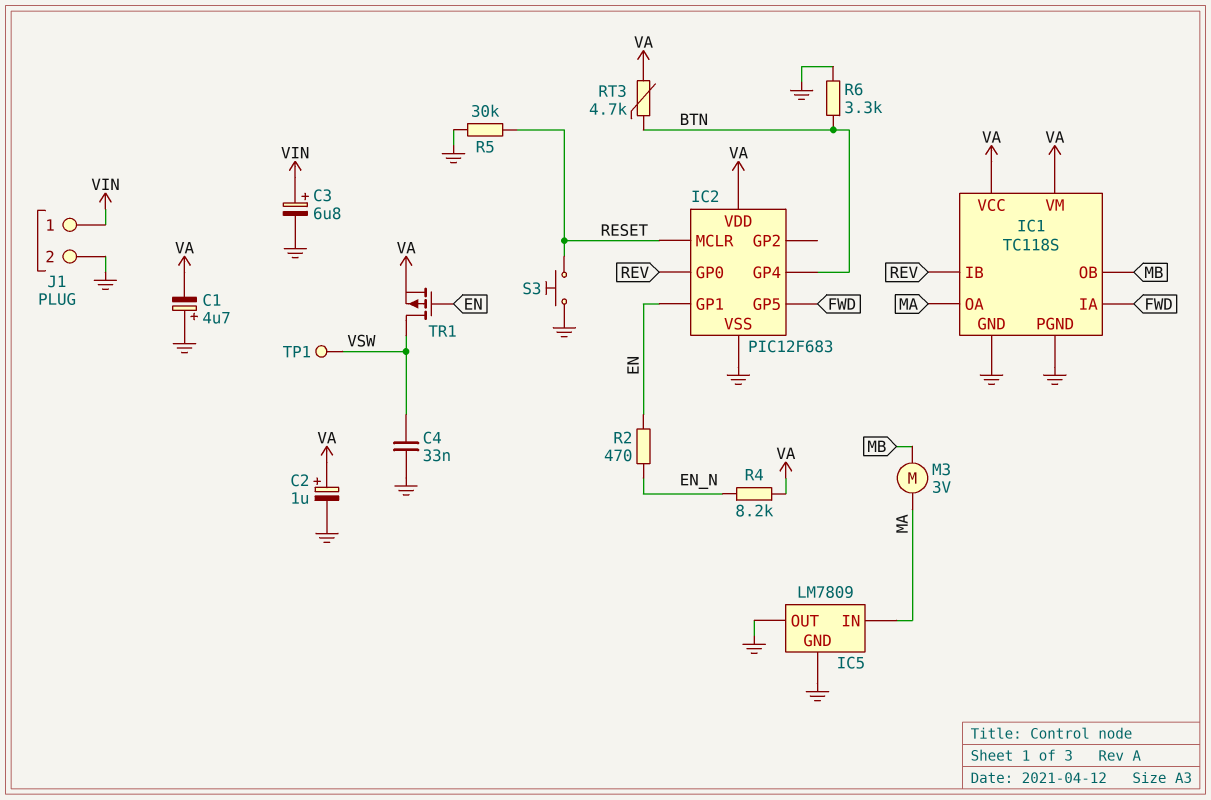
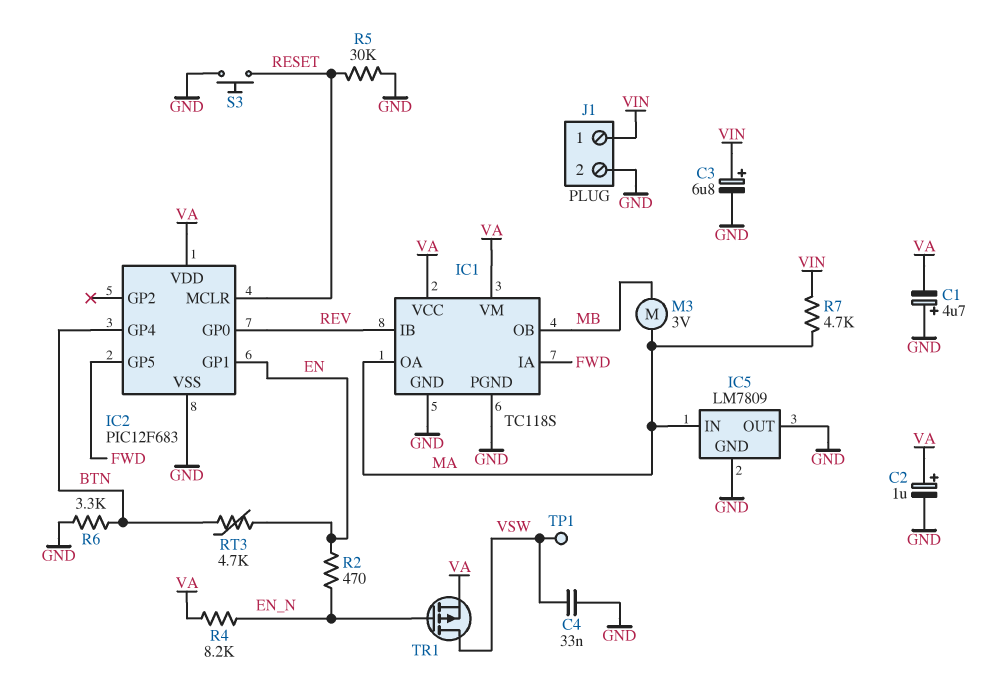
R7: none -> 4.7k (MA, VIN)
RT3: 4.7k (BTN, VA) -> 4.7k (BTN, EN)
TR1: PMOS (G EN, D VSW, S VA) -> PMOS (G EN_N, D VSW, S VA)

